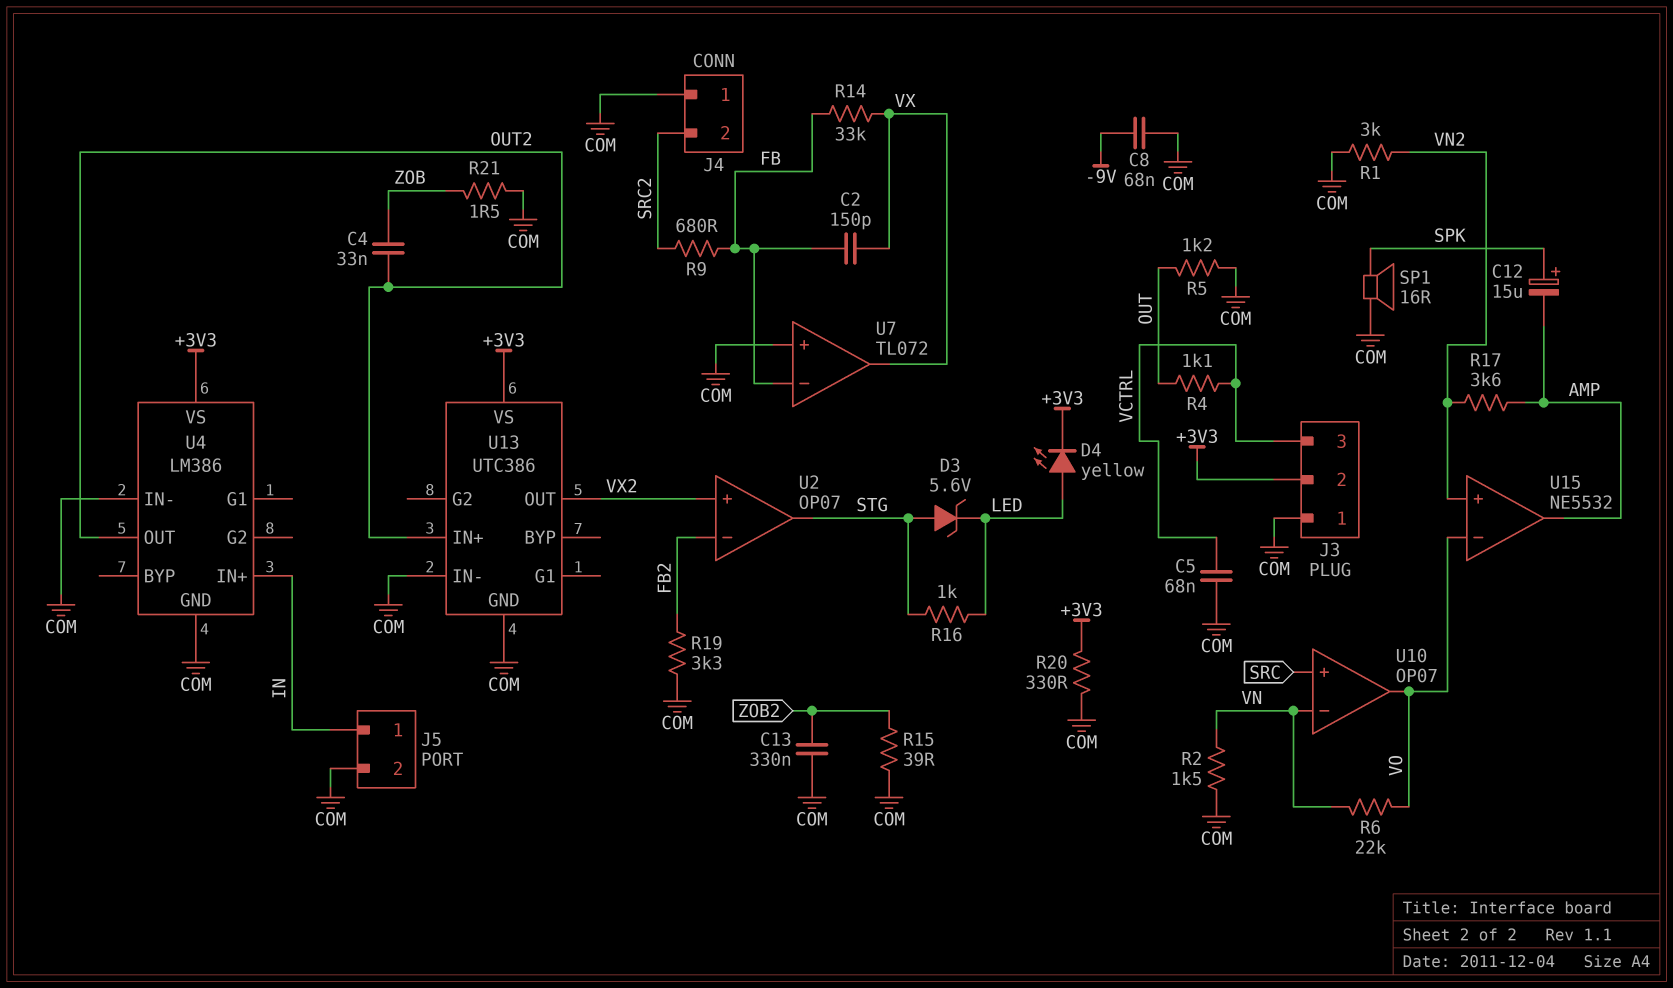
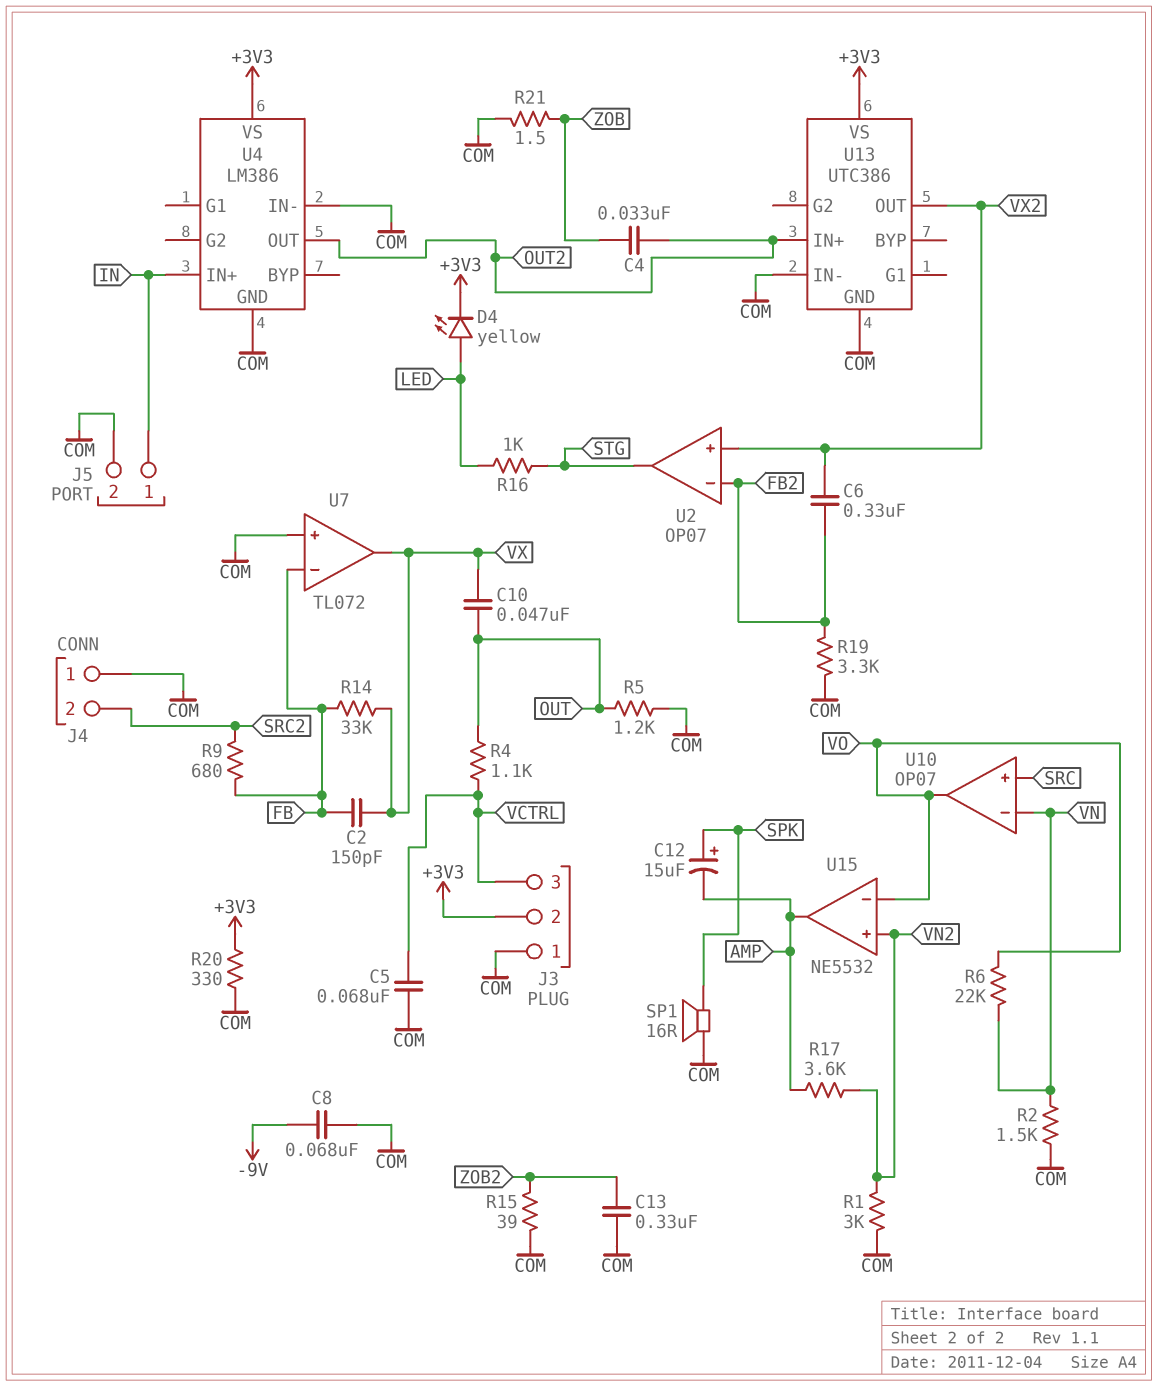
C6: none -> 330nF (FB2, VX2)
C10: none -> 47nF (OUT, VX)
D3: zener 5.6V (A STG, K LED) -> none

